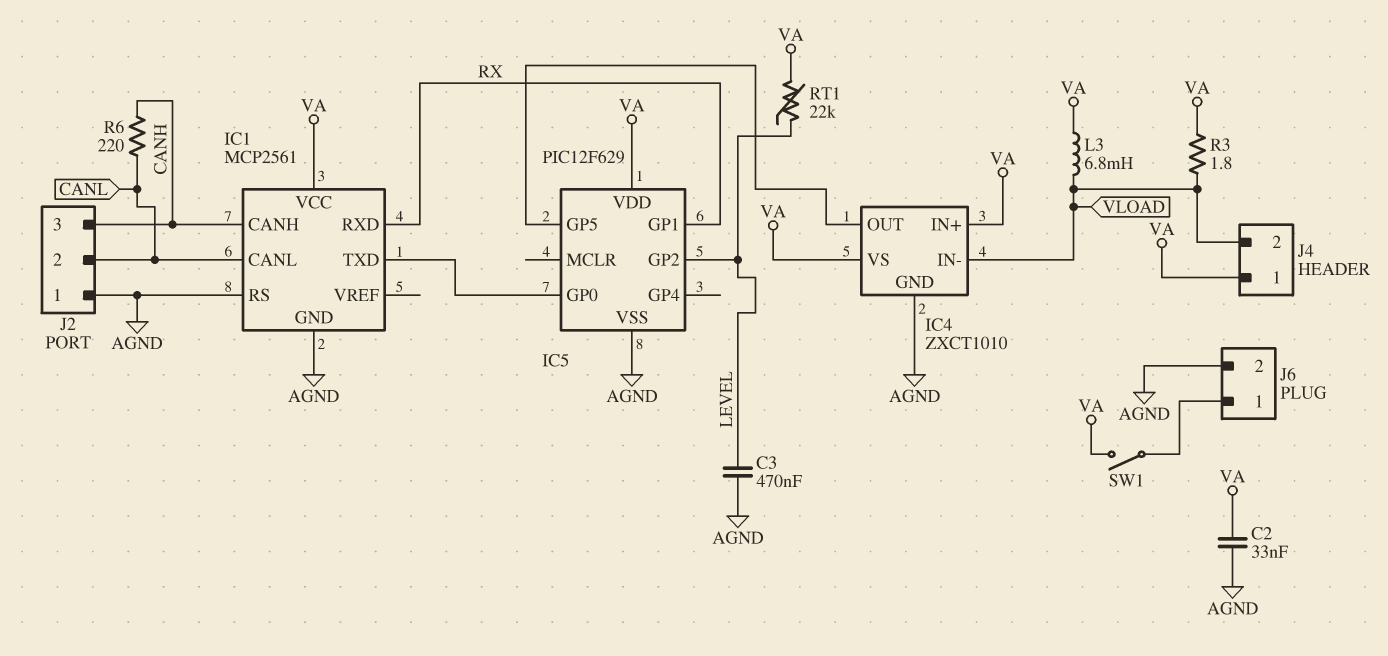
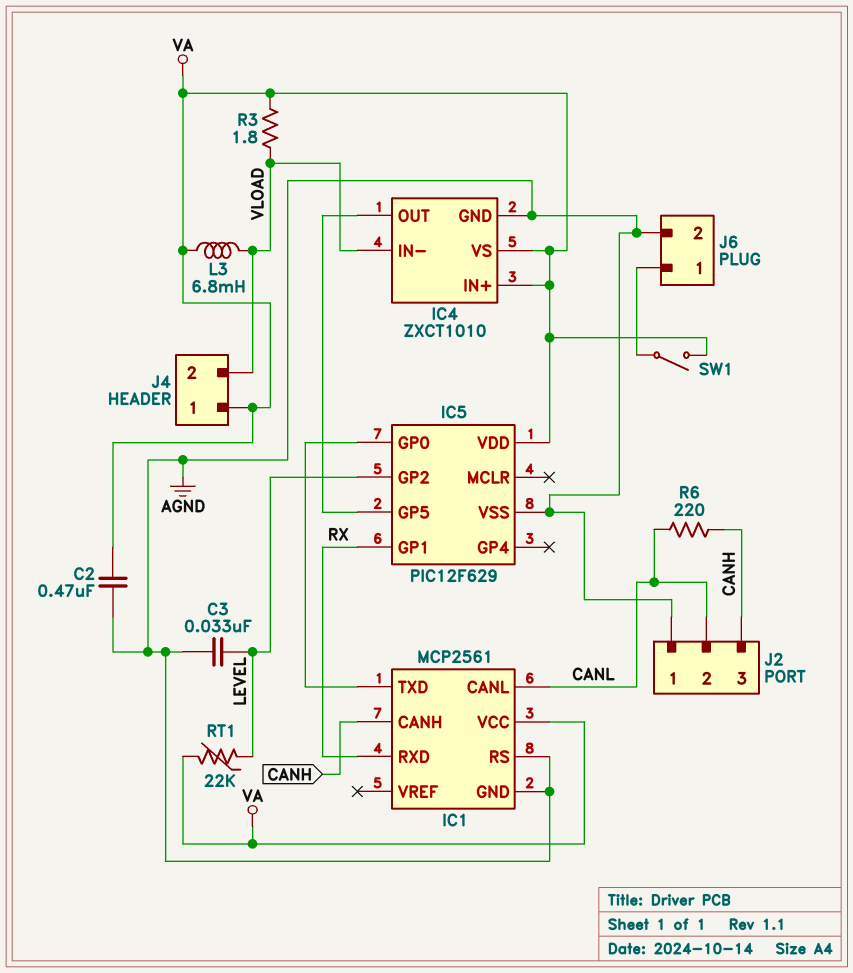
C2: 33nF (AGND, VA) -> 470nF (AGND, VA)
C3: 470nF (AGND, LEVEL) -> 33nF (AGND, LEVEL)

